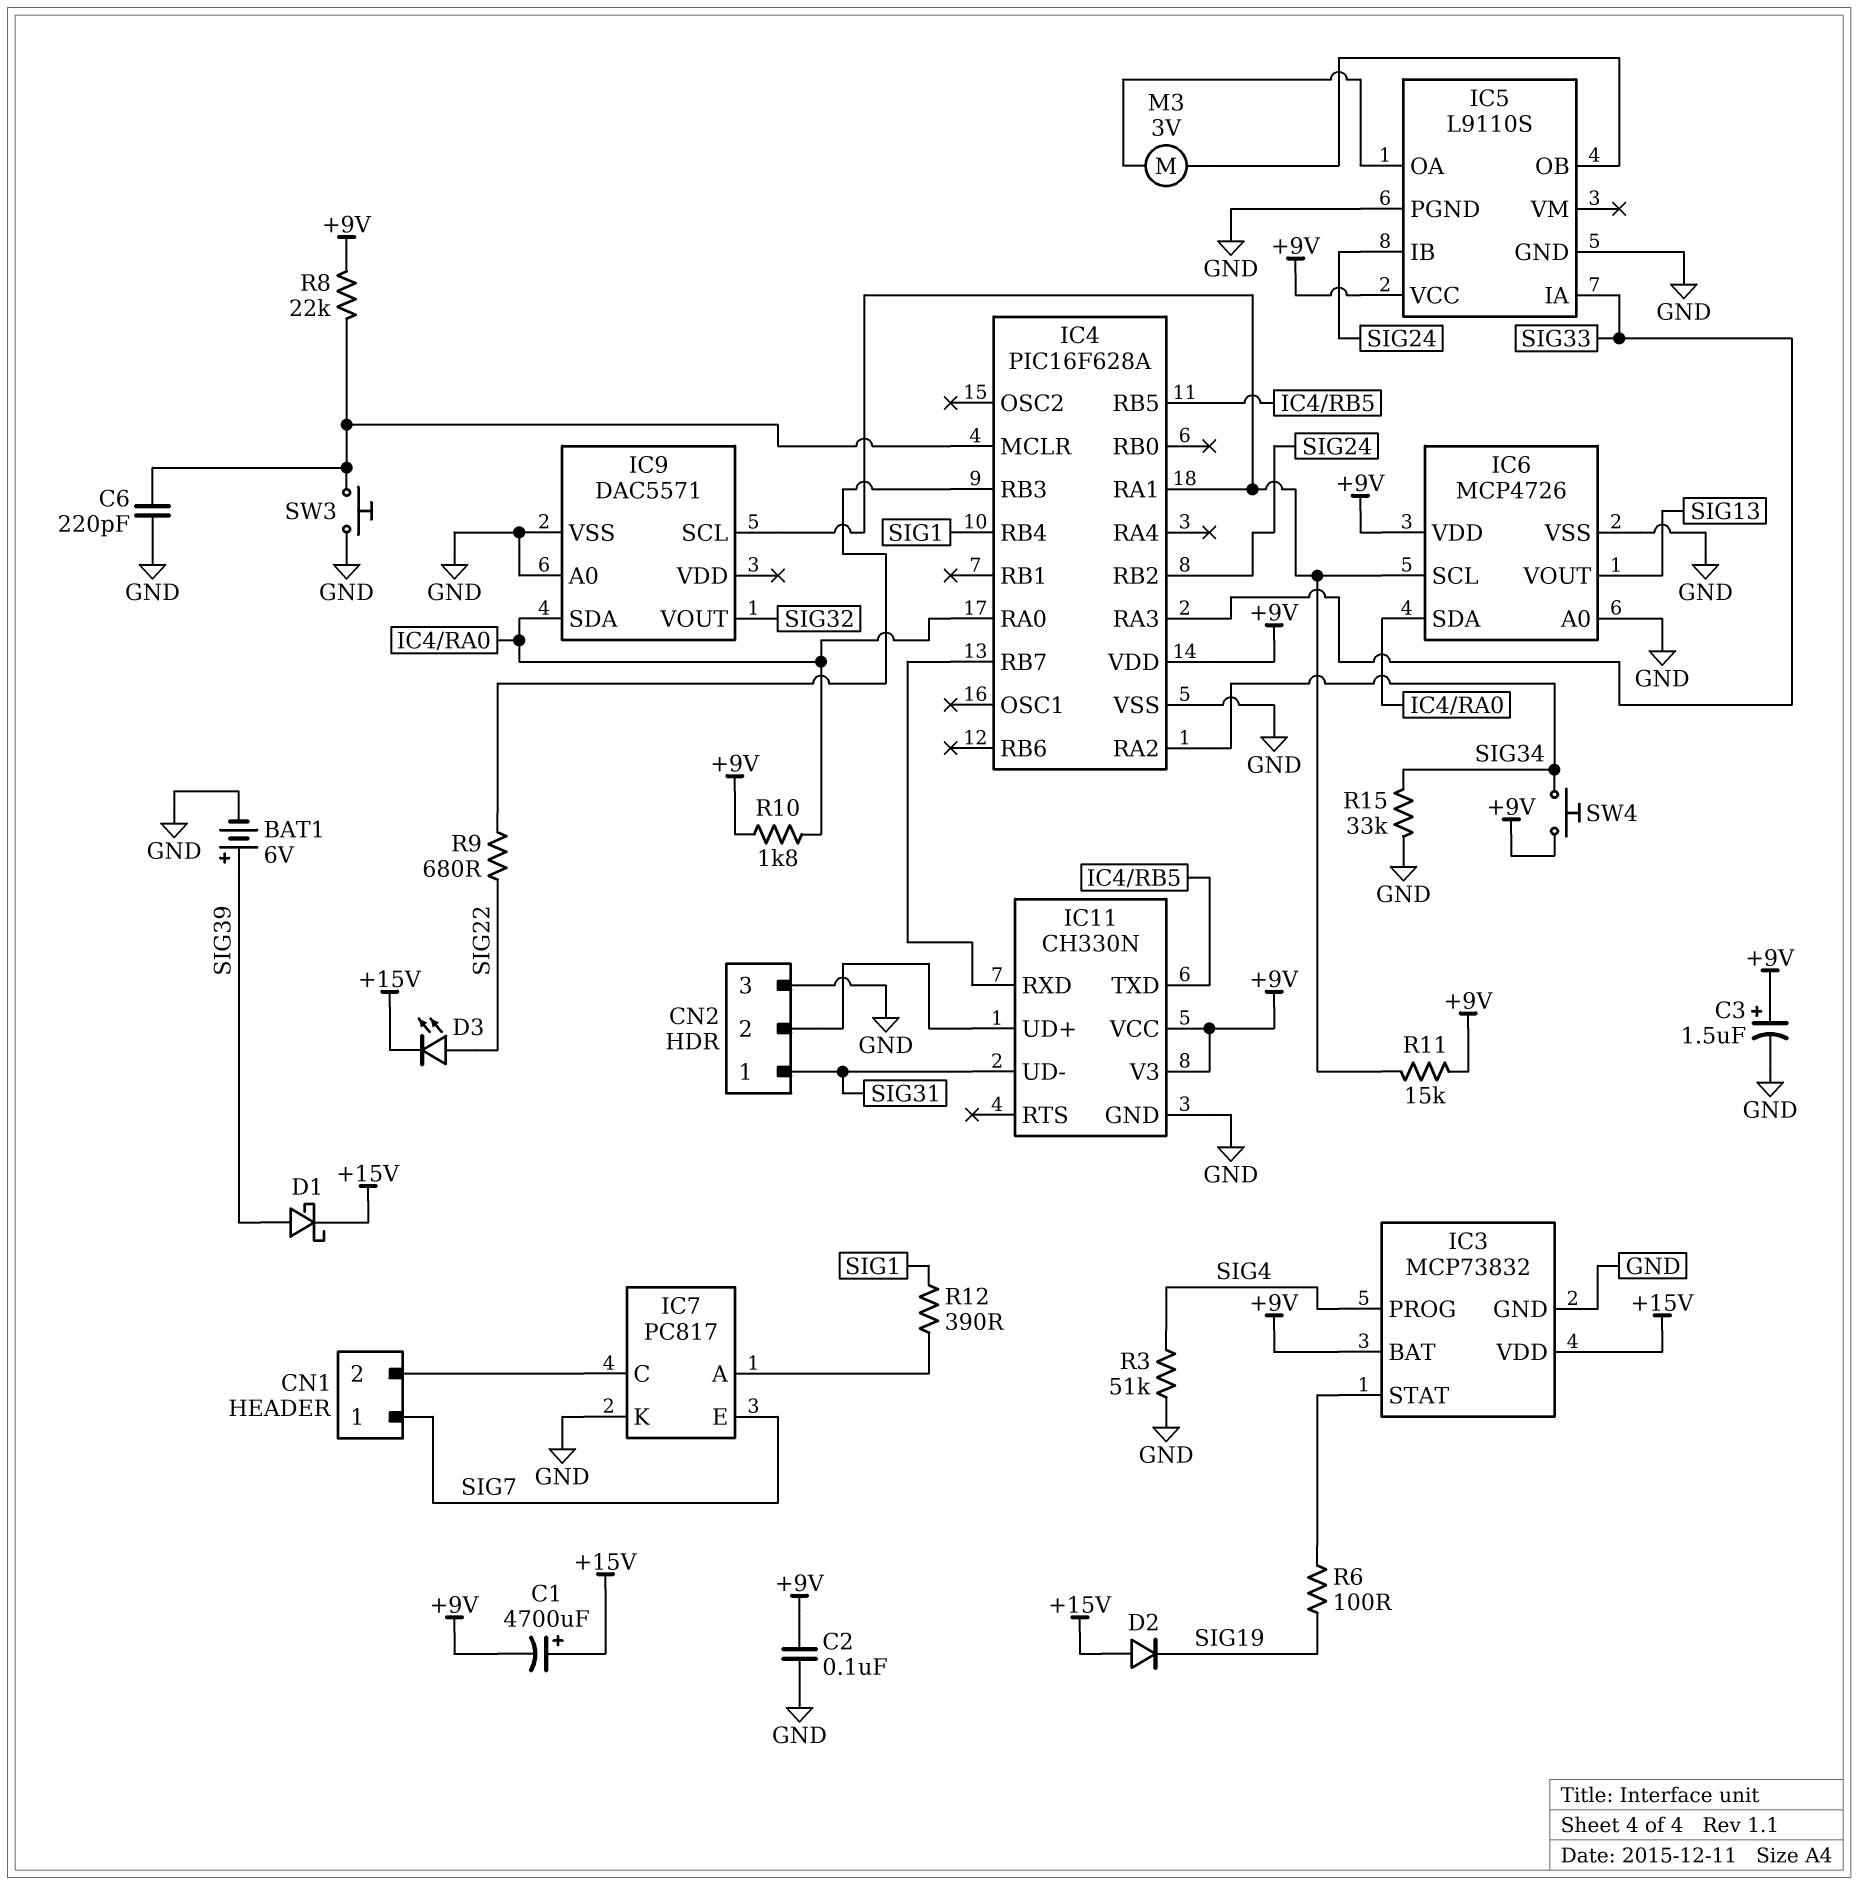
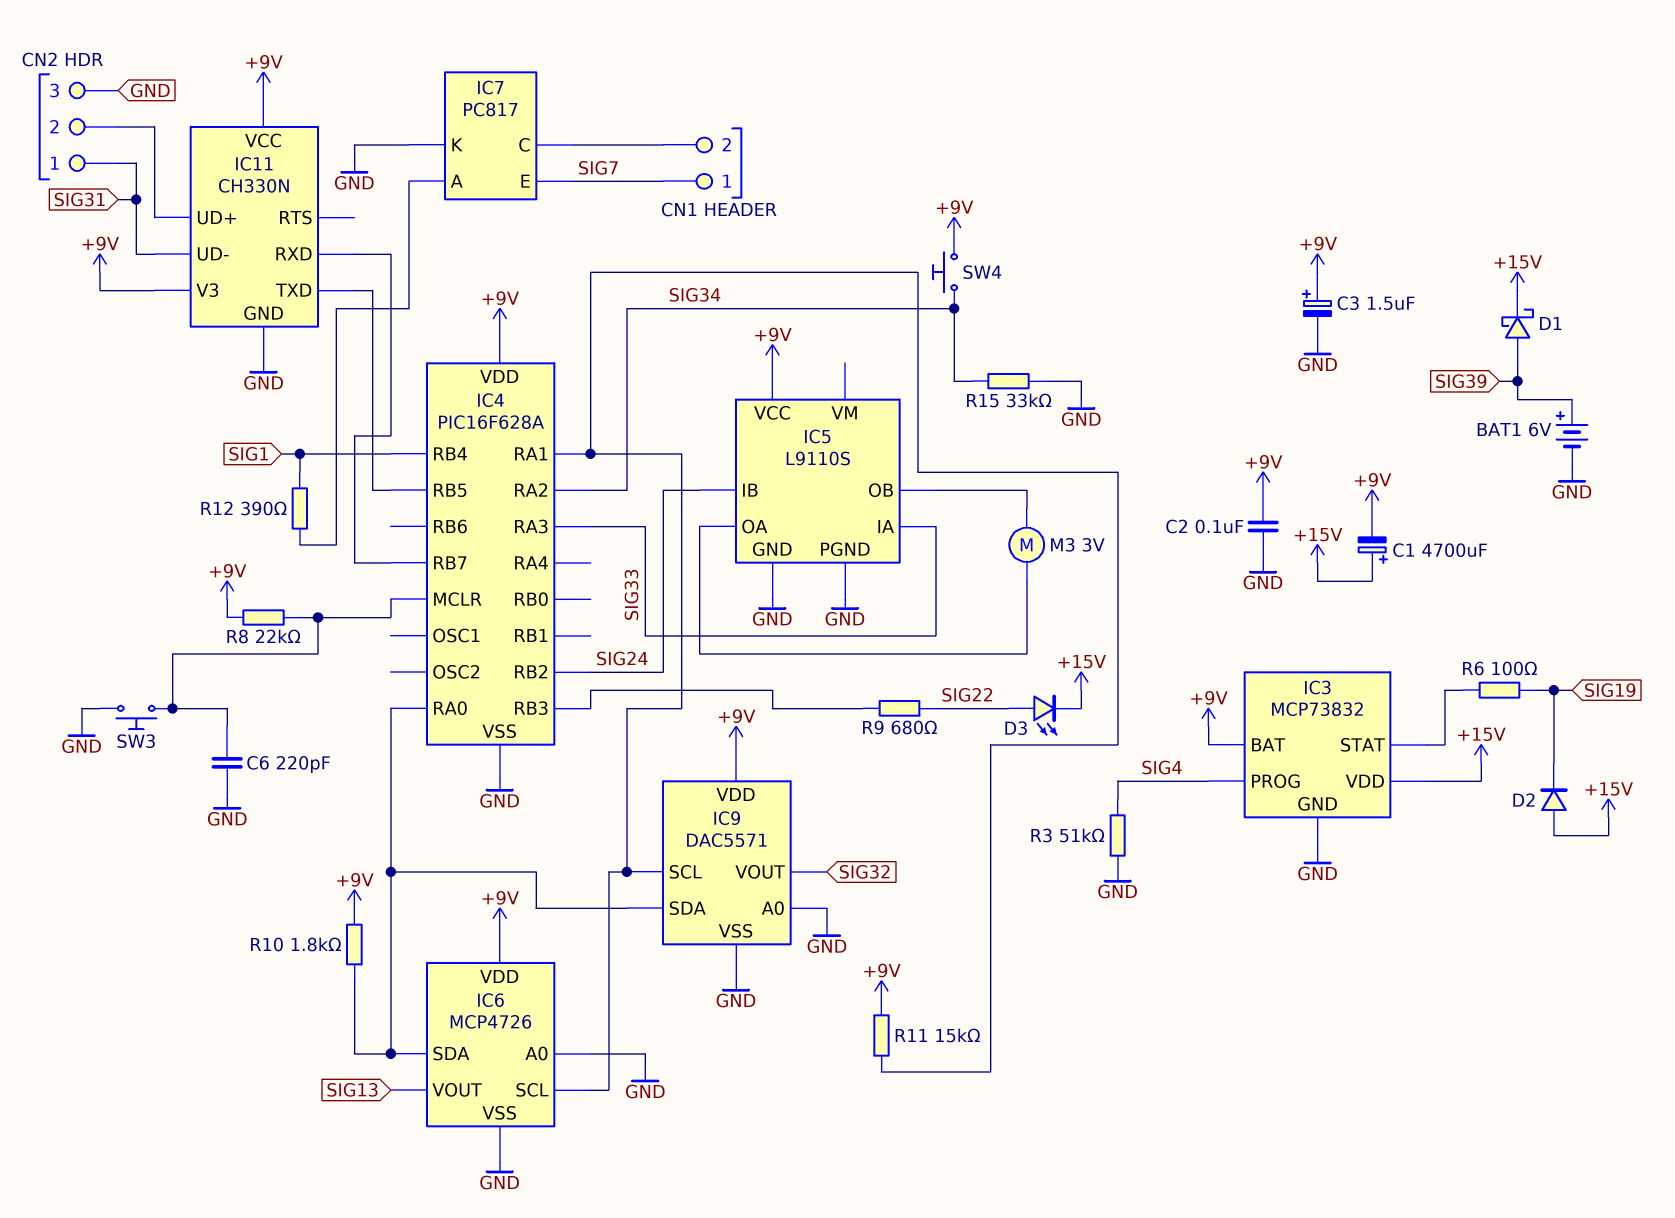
IC9 pin VDD: none -> +9V

